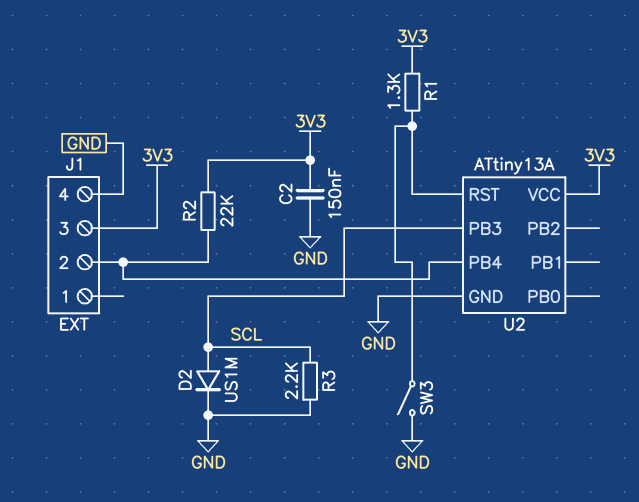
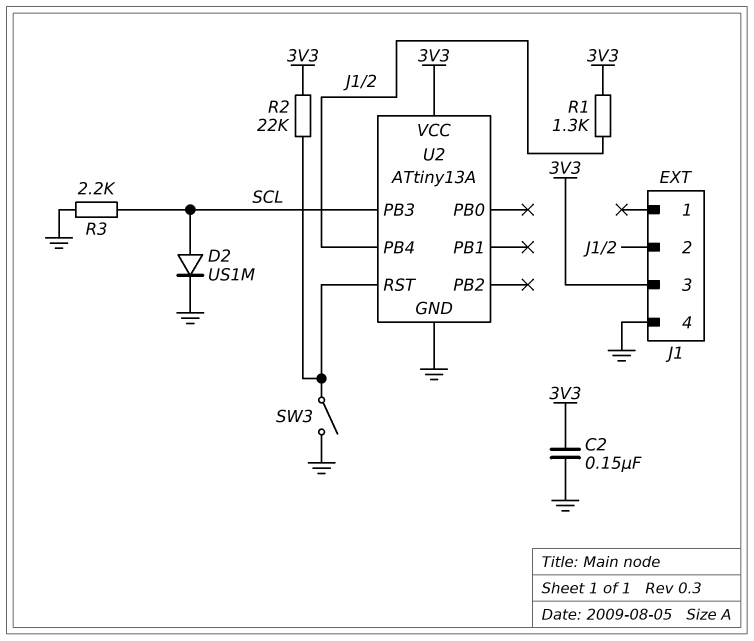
R1: 1.3k (3V3, U2/RST) -> 1.3k (3V3, J1/2)
R2: 22k (3V3, J1/2) -> 22k (3V3, U2/RST)

